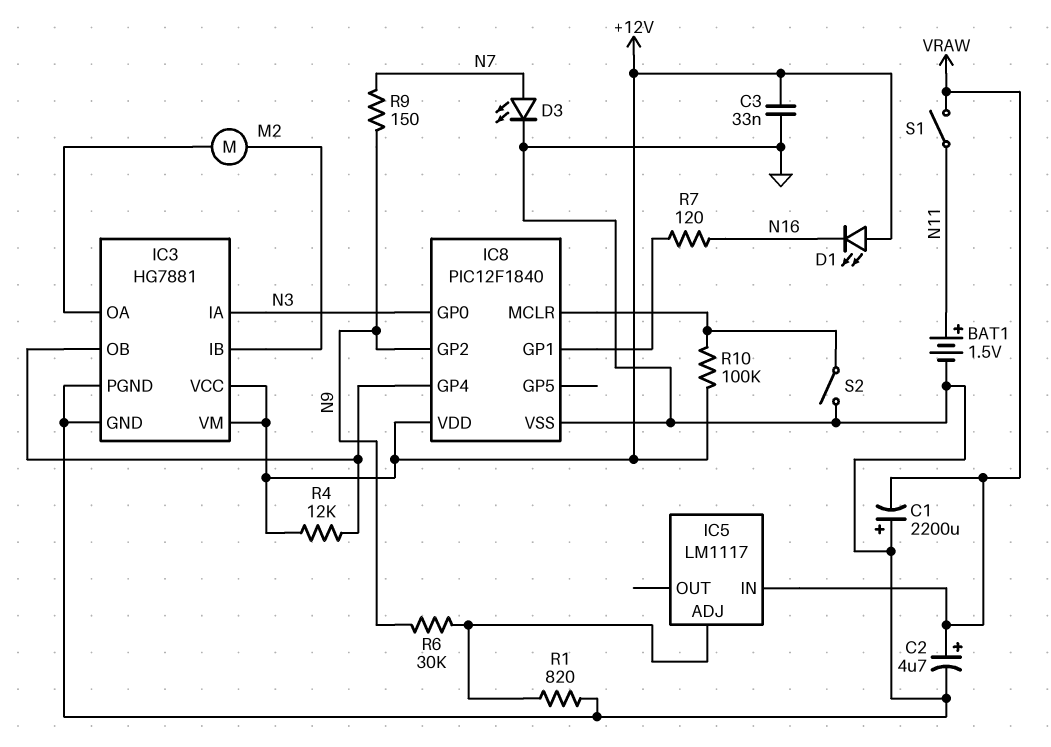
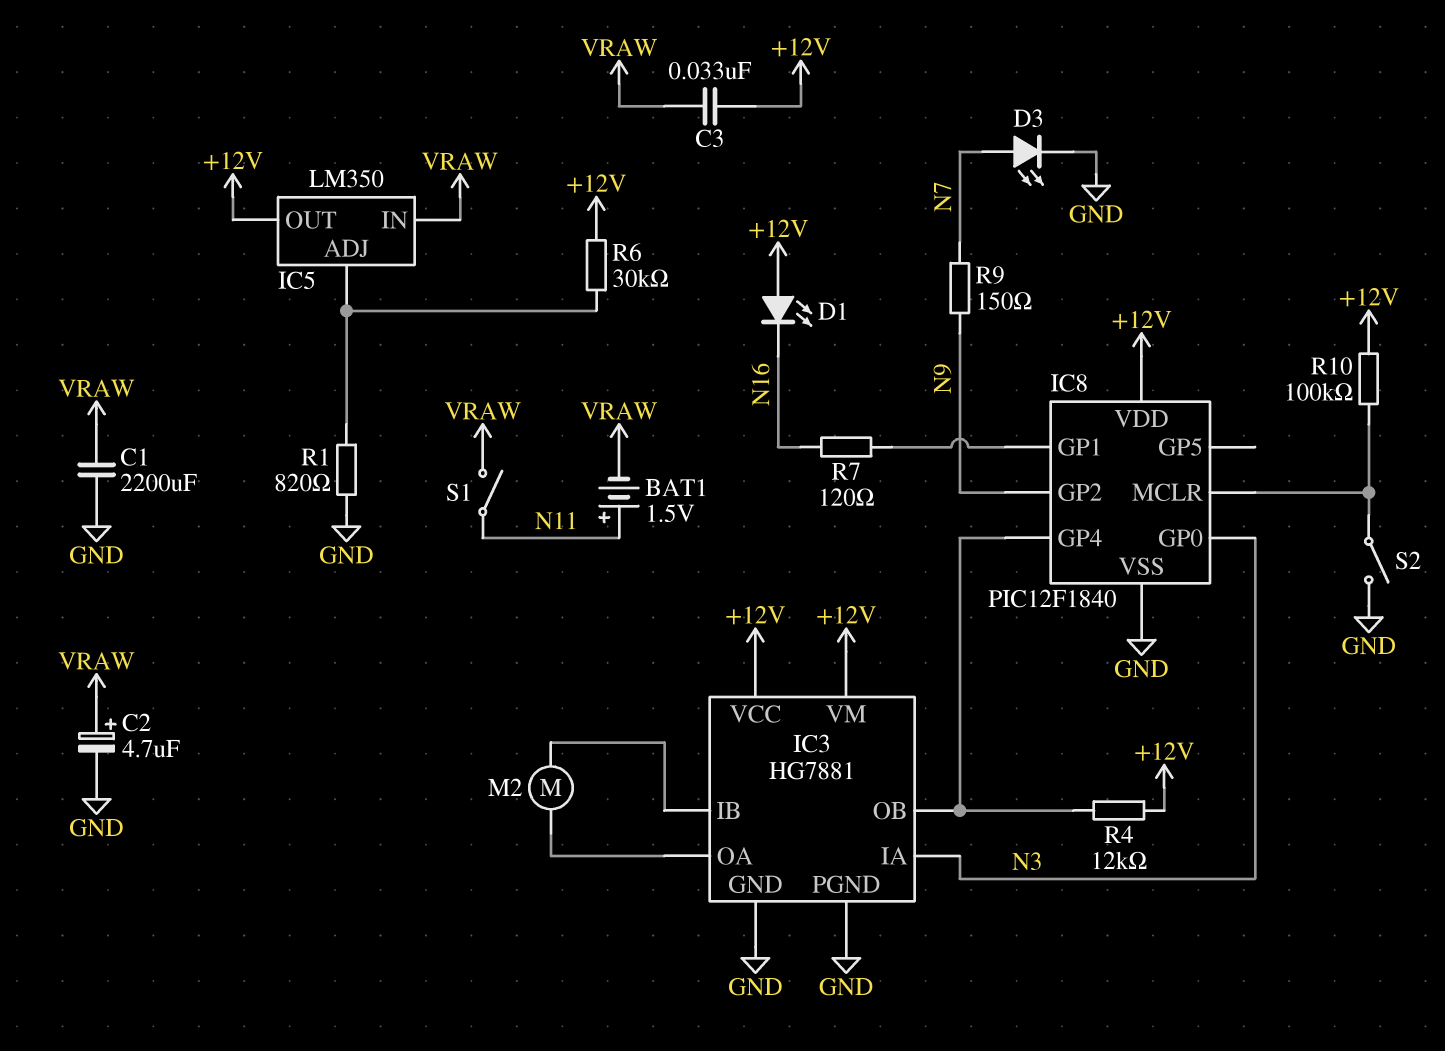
BAT1: 1.5V (plus N11, minus GND) -> 1.5V (plus N11, minus VRAW)
C1: 2200uF (plus GND, minus VRAW) -> 2200uF (GND, VRAW)
C3: 33nF (+12V, GND) -> 33nF (+12V, VRAW)
IC5: LM1117 -> LM350
IC5 pin OUT: none -> +12V
R6: 30k (IC5/ADJ, N9) -> 30k (+12V, IC5/ADJ)

